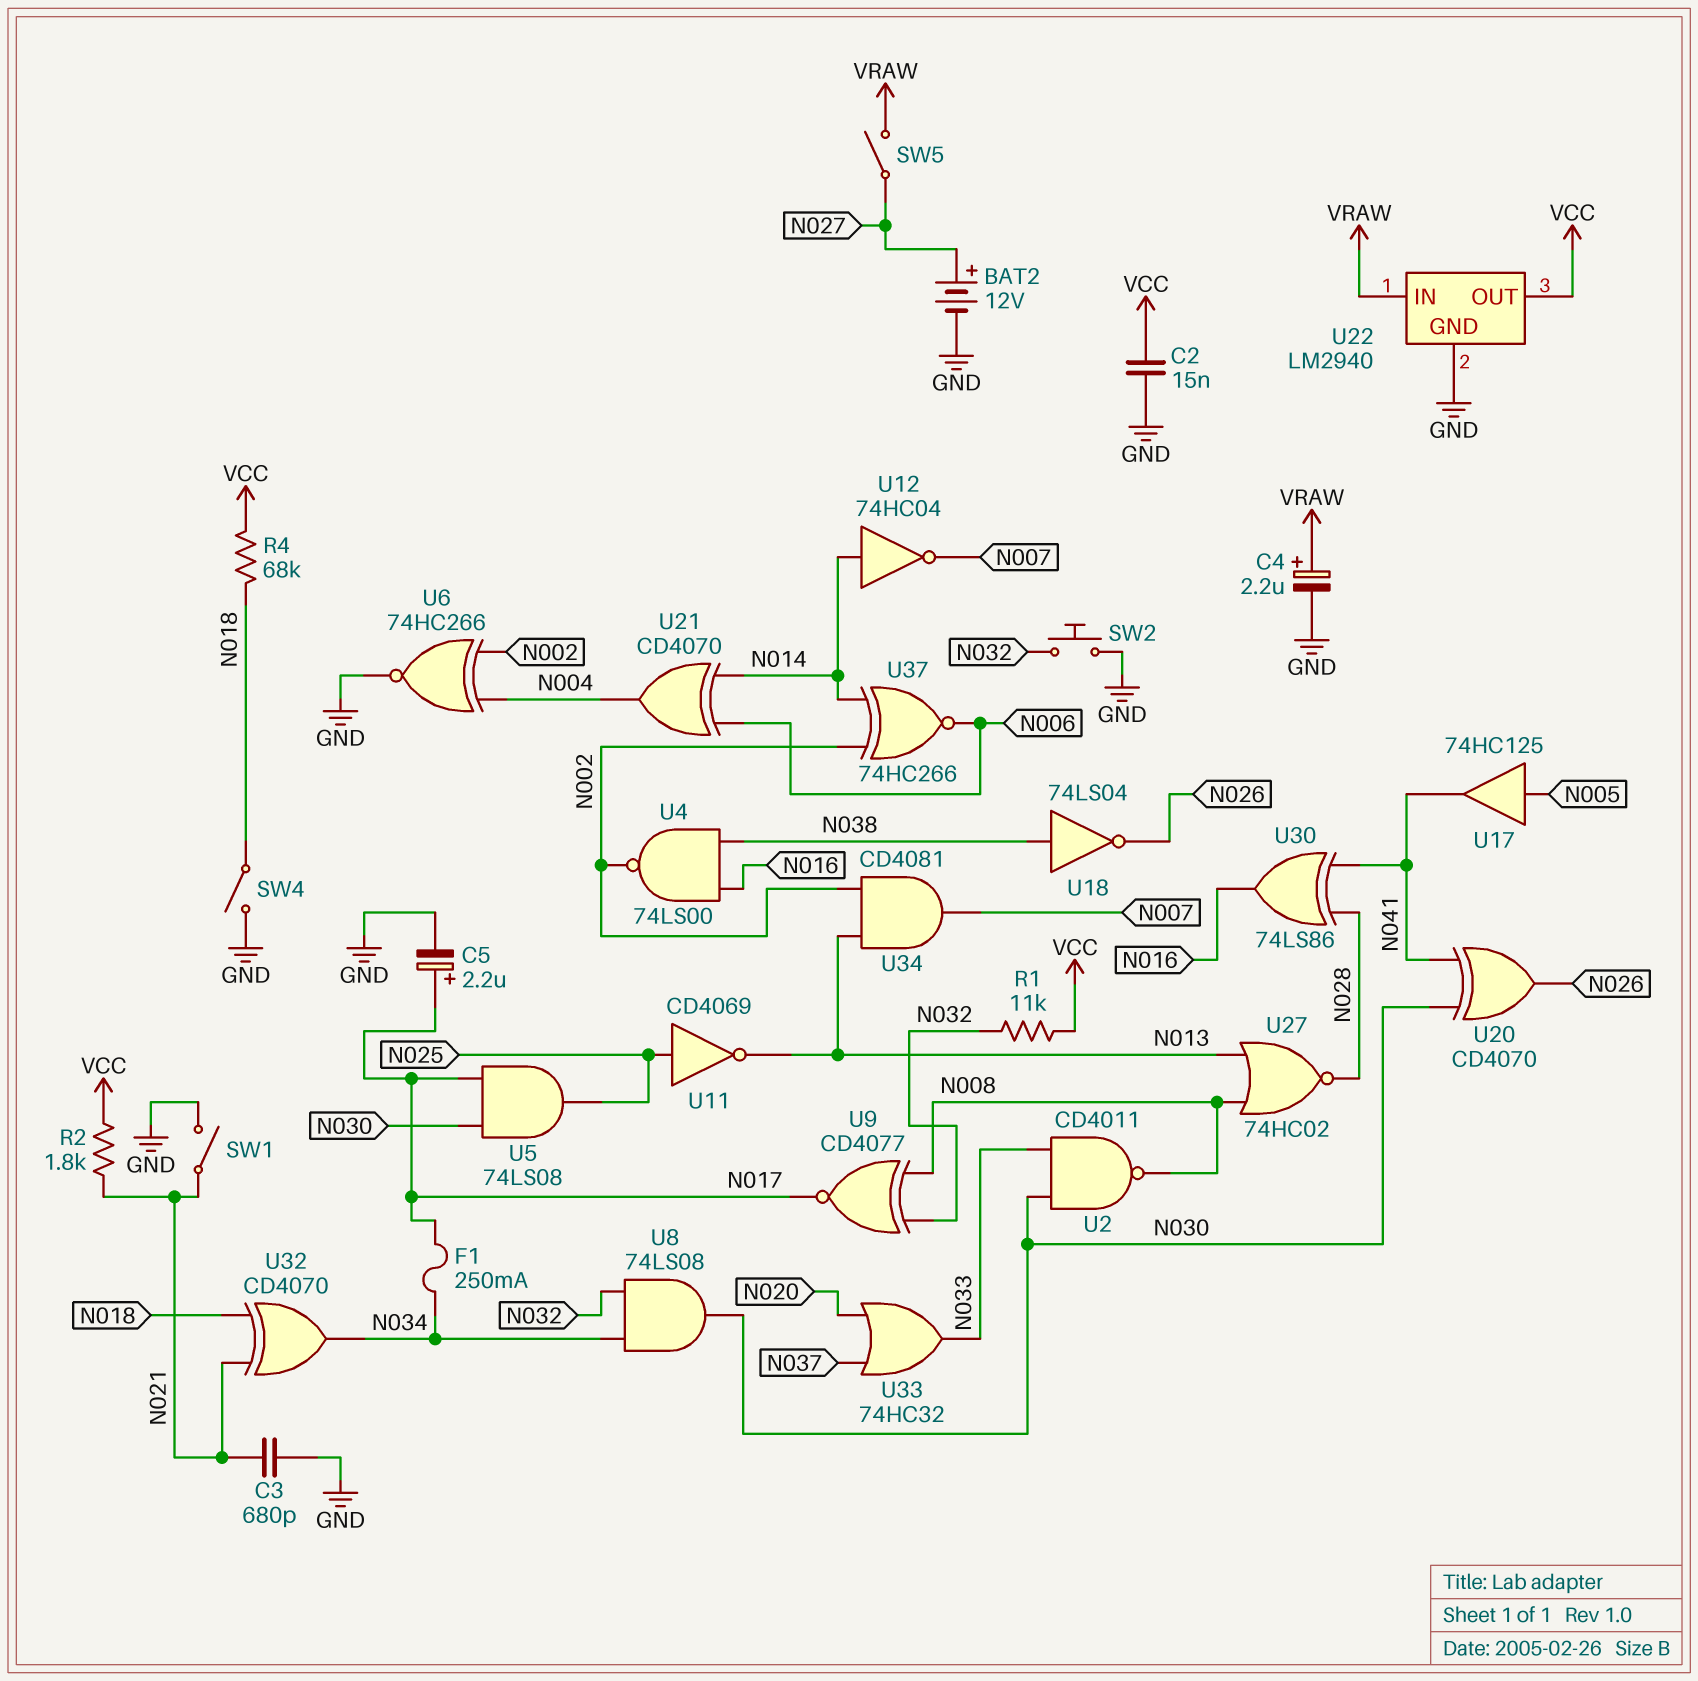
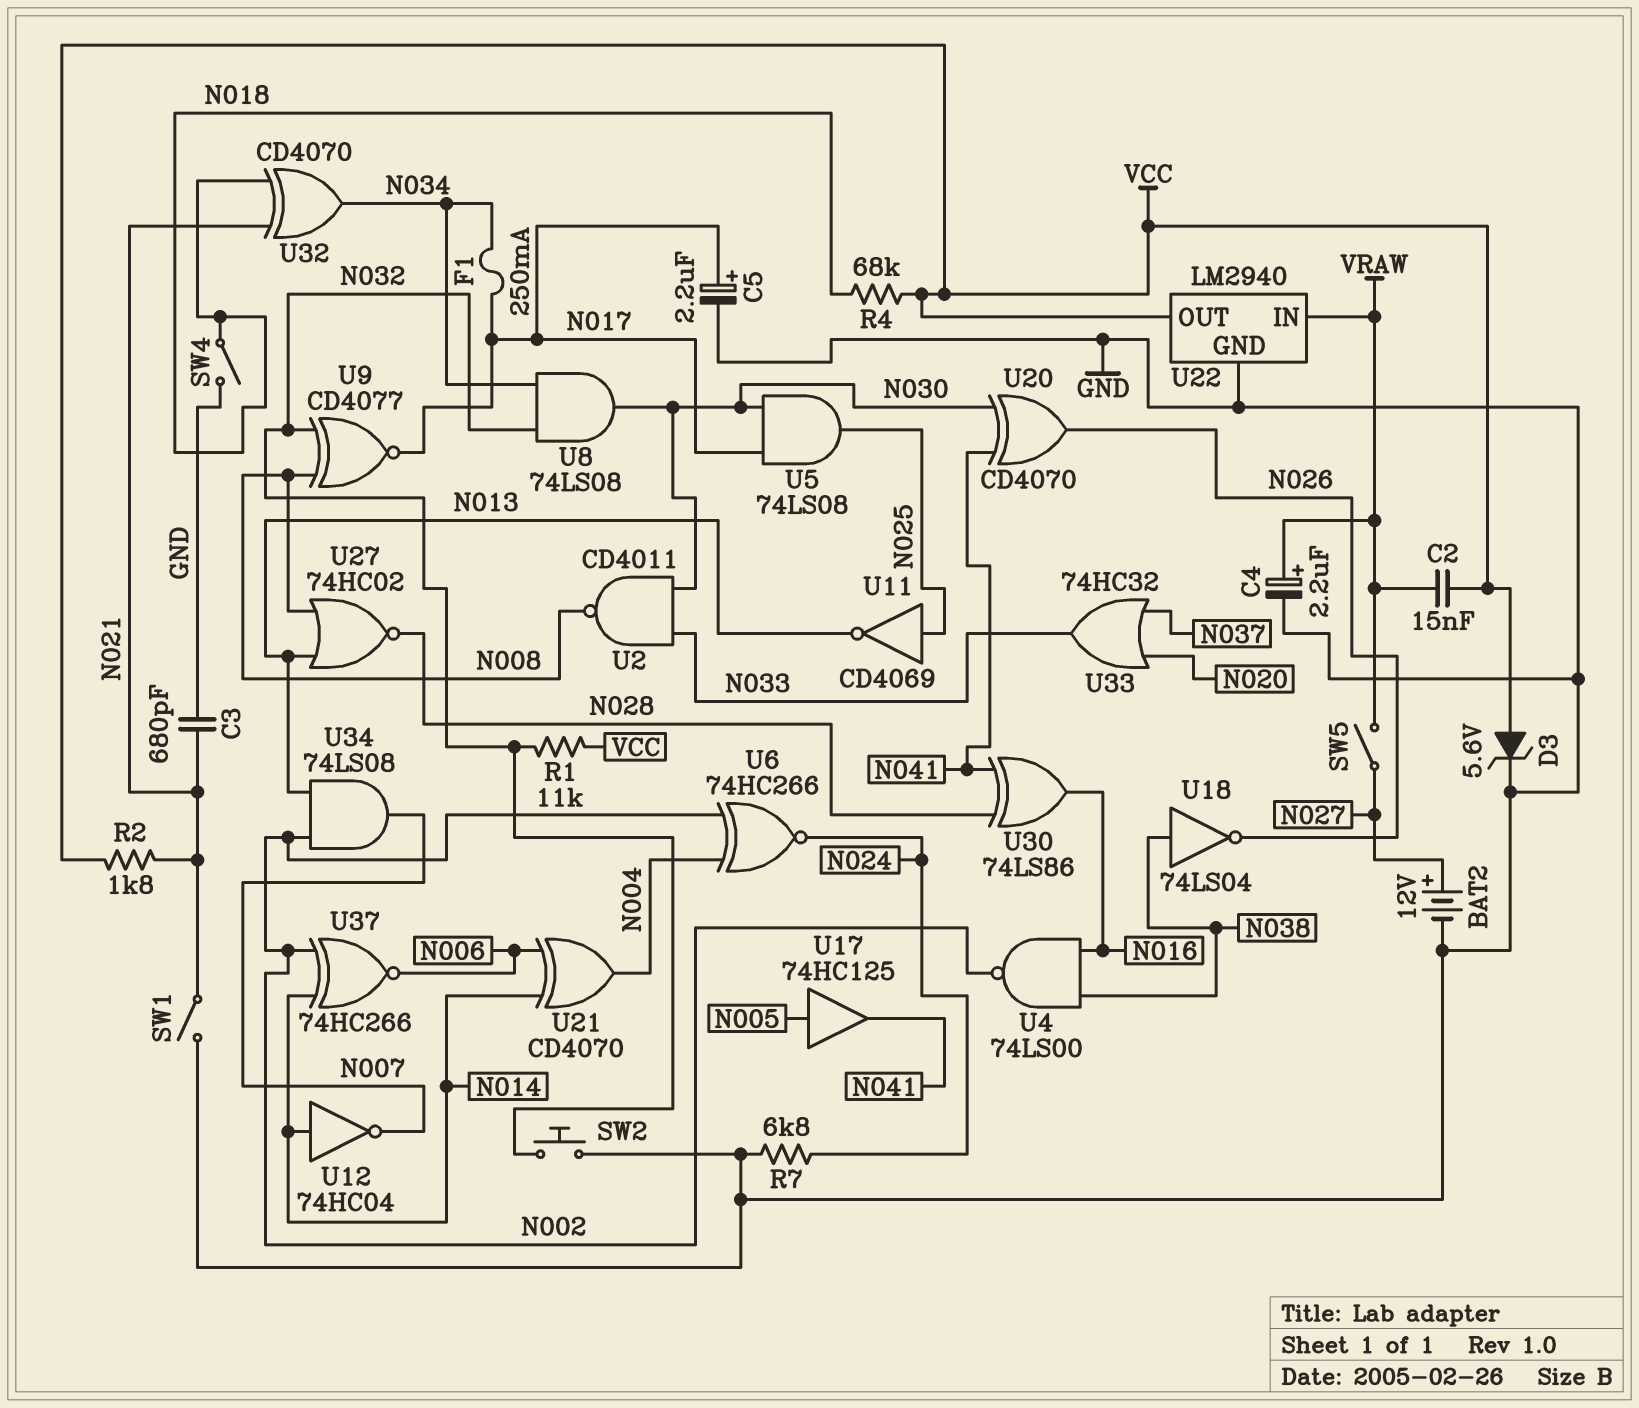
C2: 15nF (GND, VCC) -> 15nF (VCC, VRAW)
D3: none -> zener 5.6V (A VCC, K GND)
R7: none -> 6.8k (GND, N024)
U6: XNOR 74HC266 (in N002, in N004, out GND) -> XNOR 74HC266 (in N002, in N004, out N024)
U34: AND CD4081 (in N002, in N013, out N007) -> AND 74LS08 (in N002, in N013, out N007)

